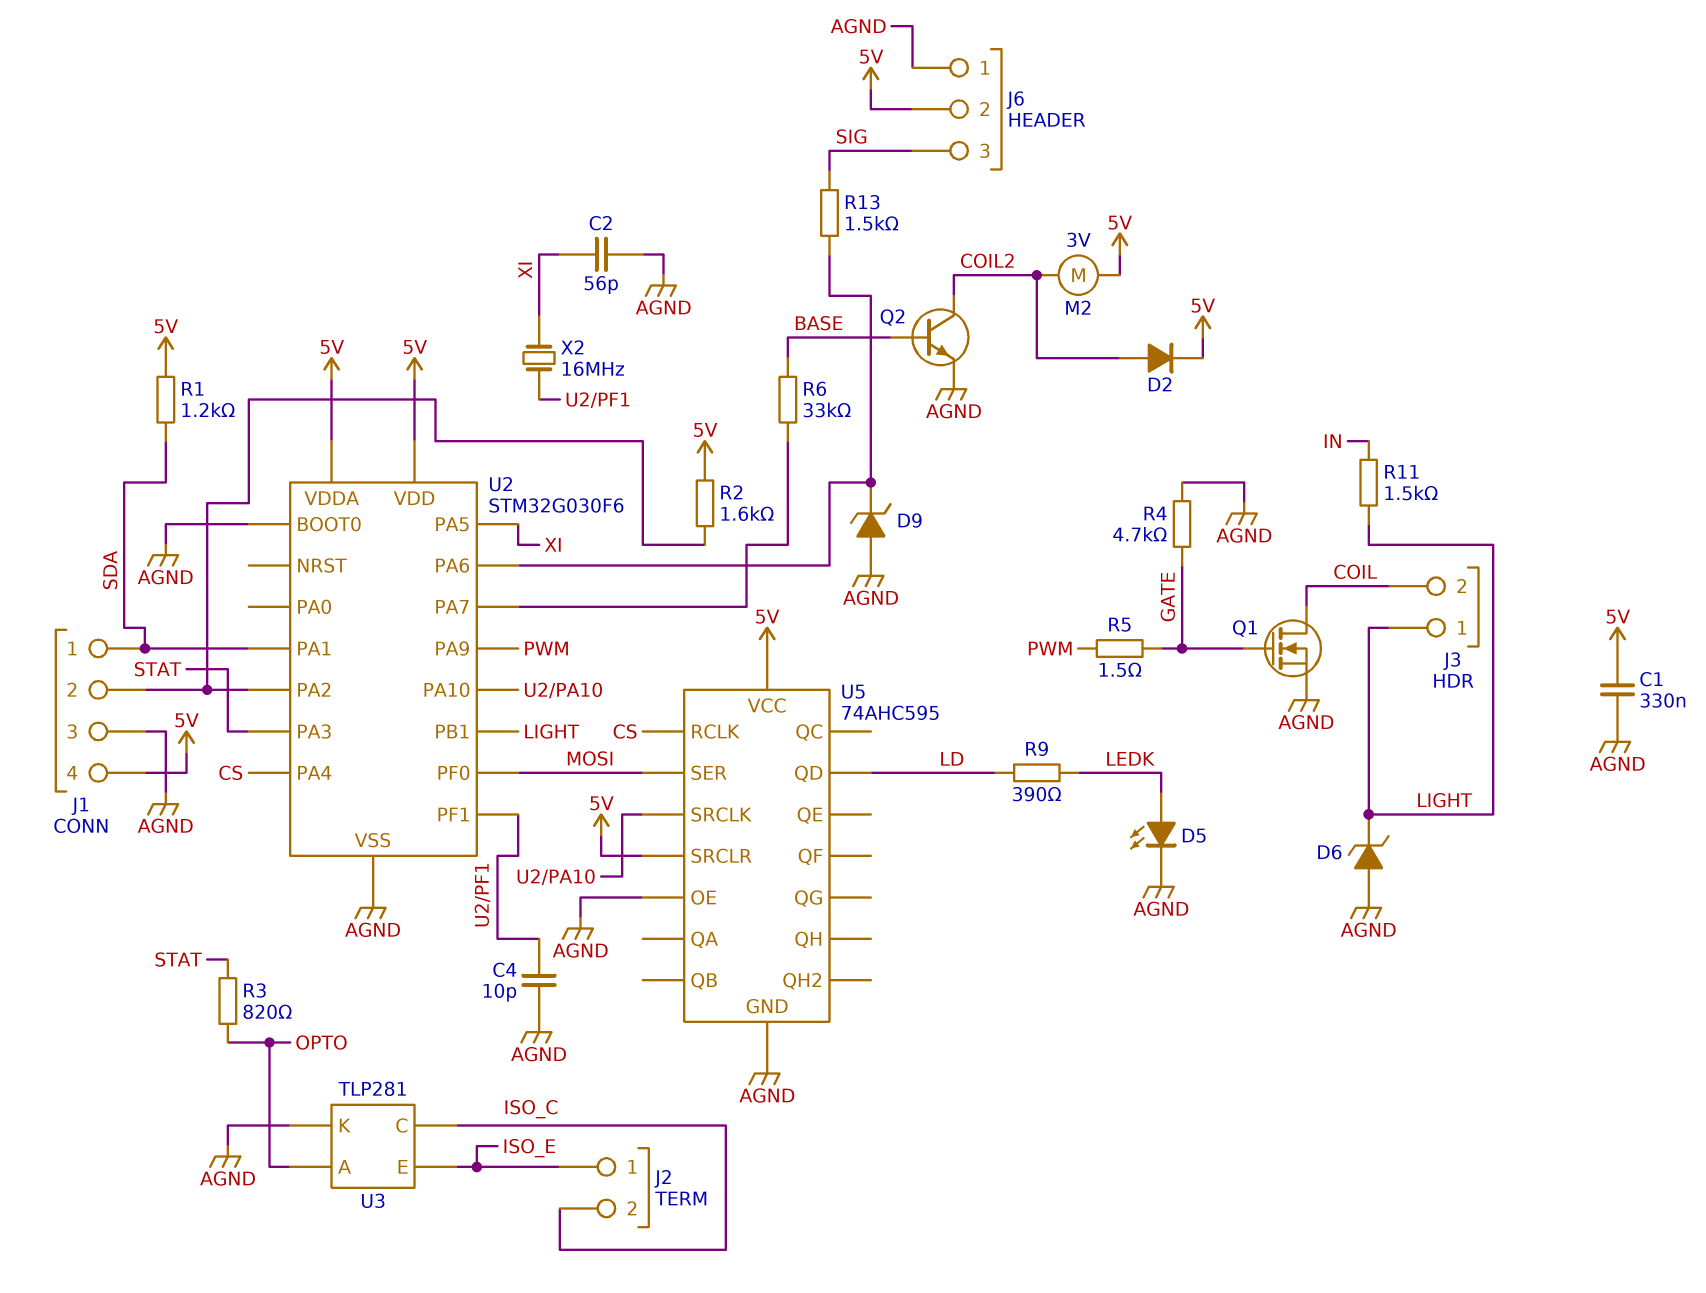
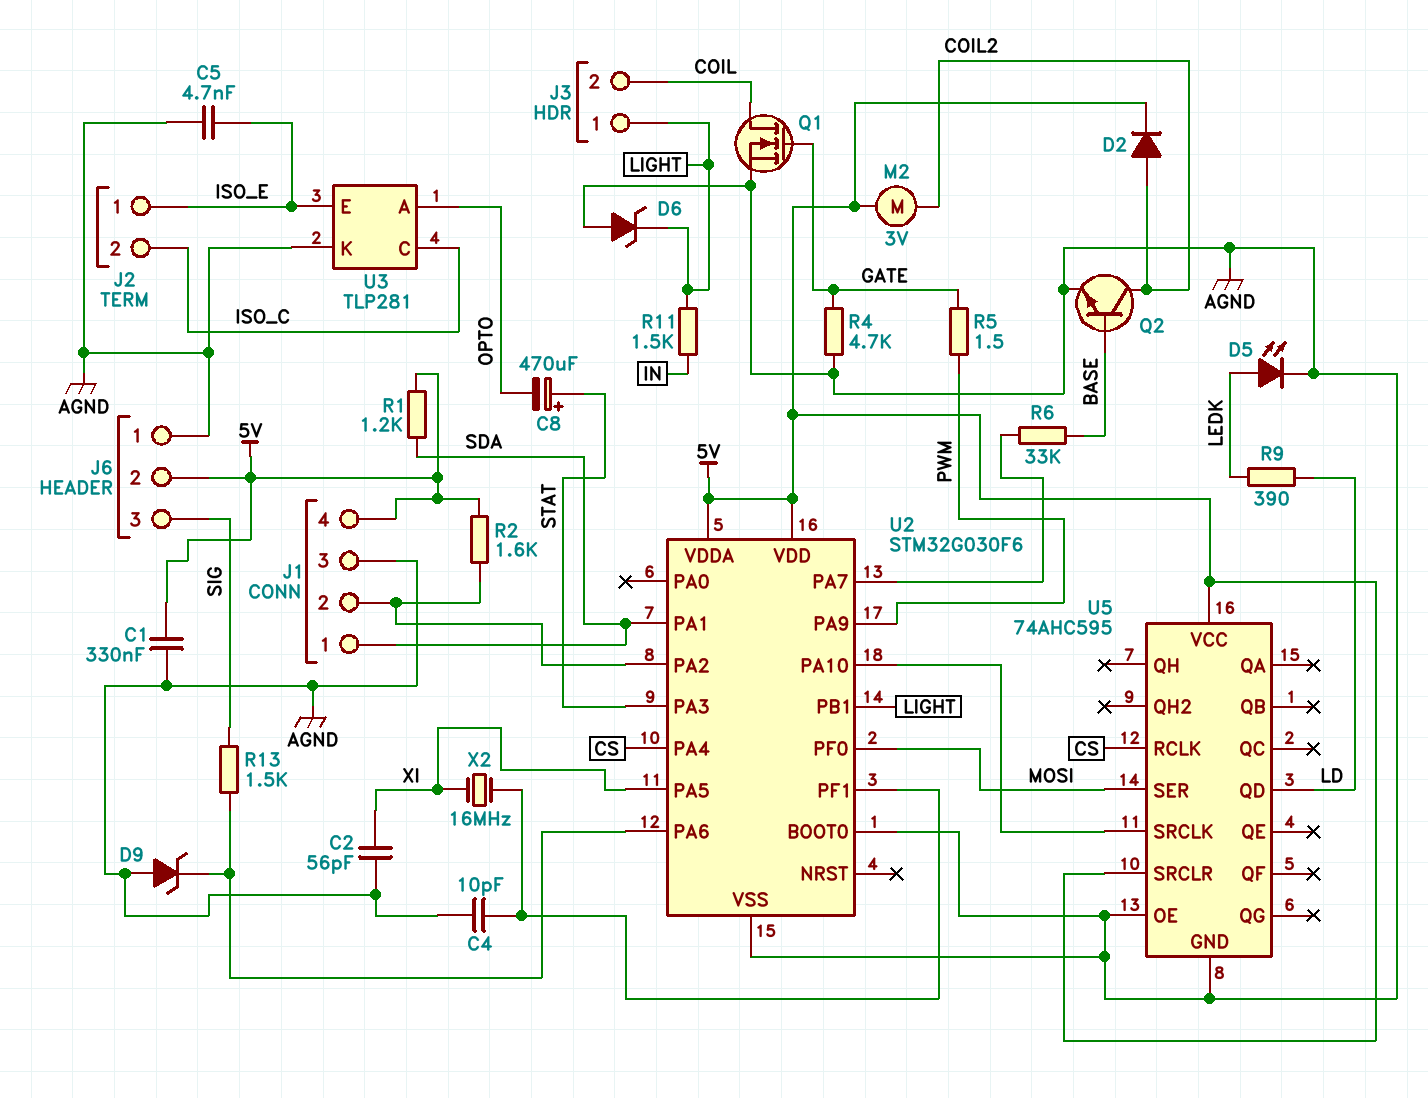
C5: none -> 4.7nF (AGND, ISO_E)
C8: none -> 470uF (plus STAT, minus OPTO)
R3: 820 (OPTO, STAT) -> none

